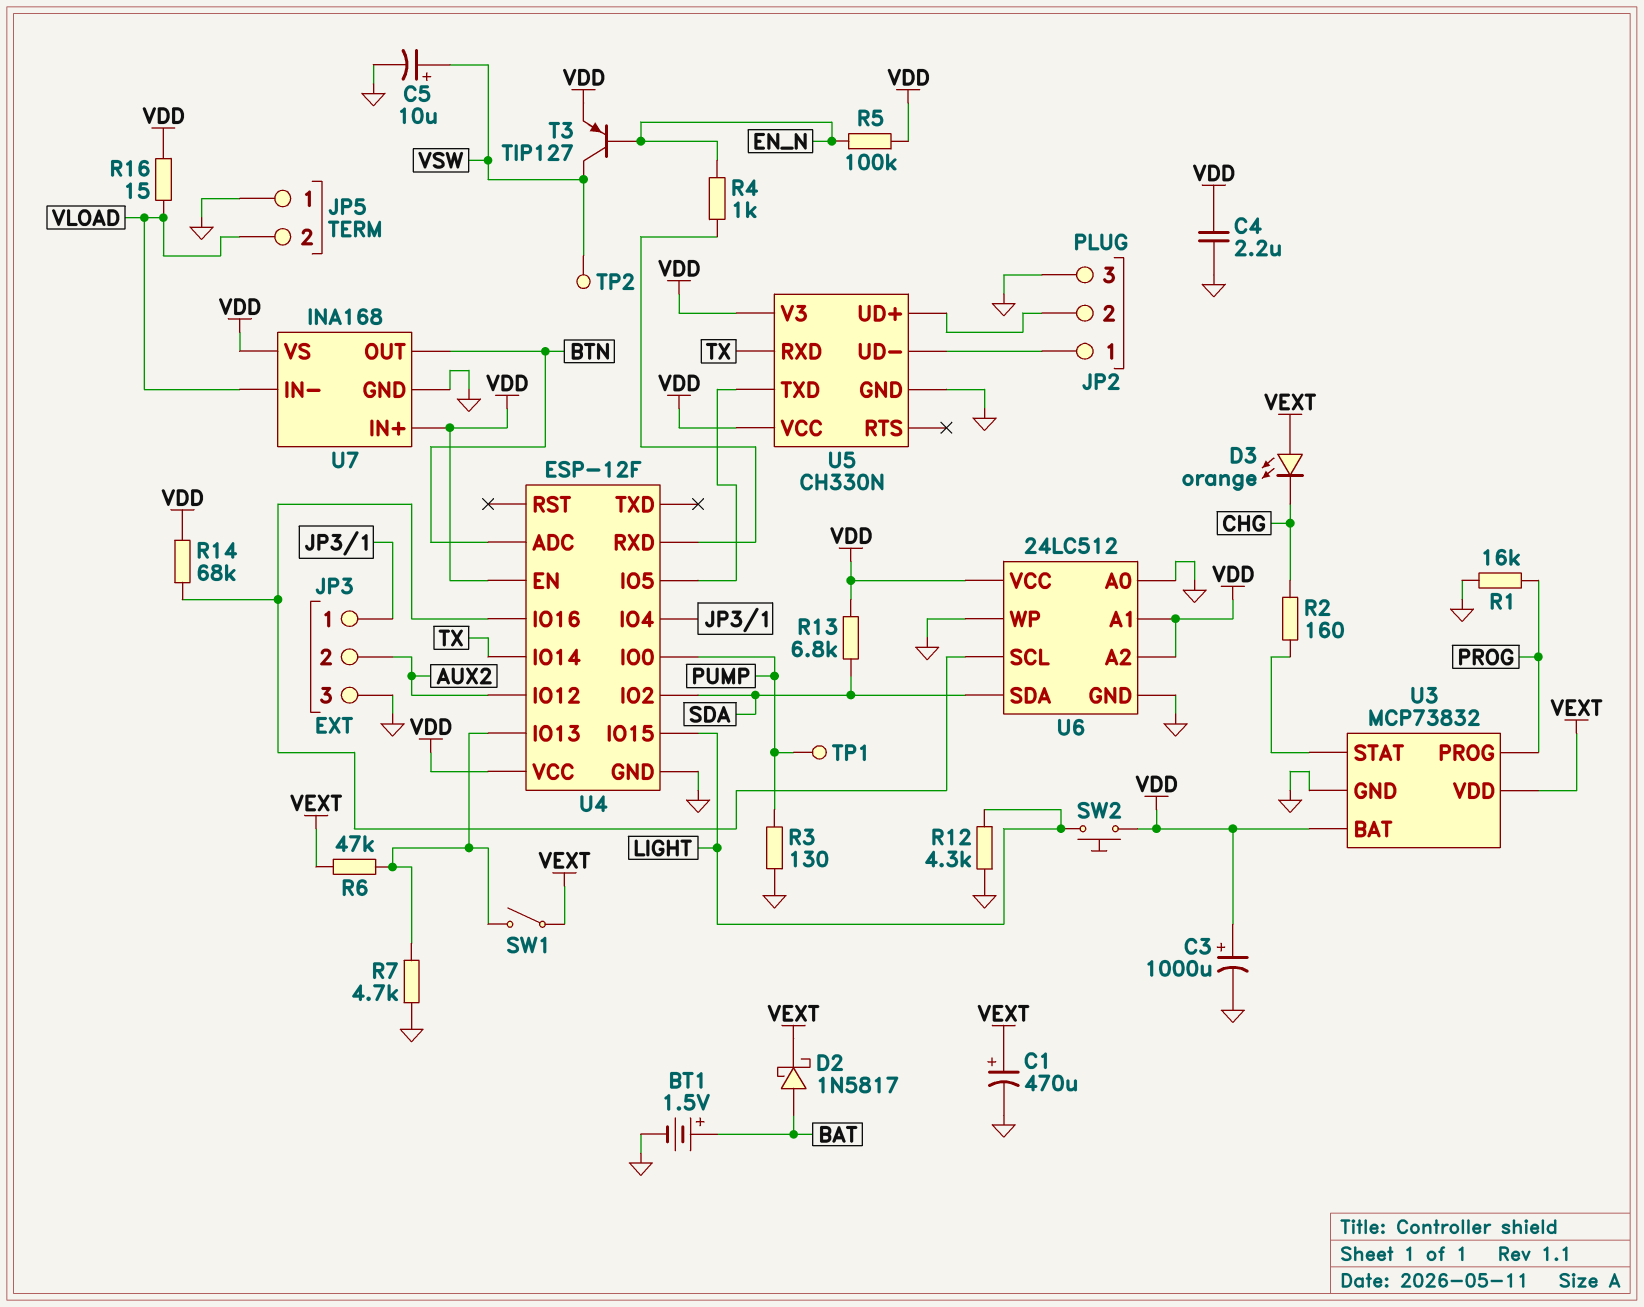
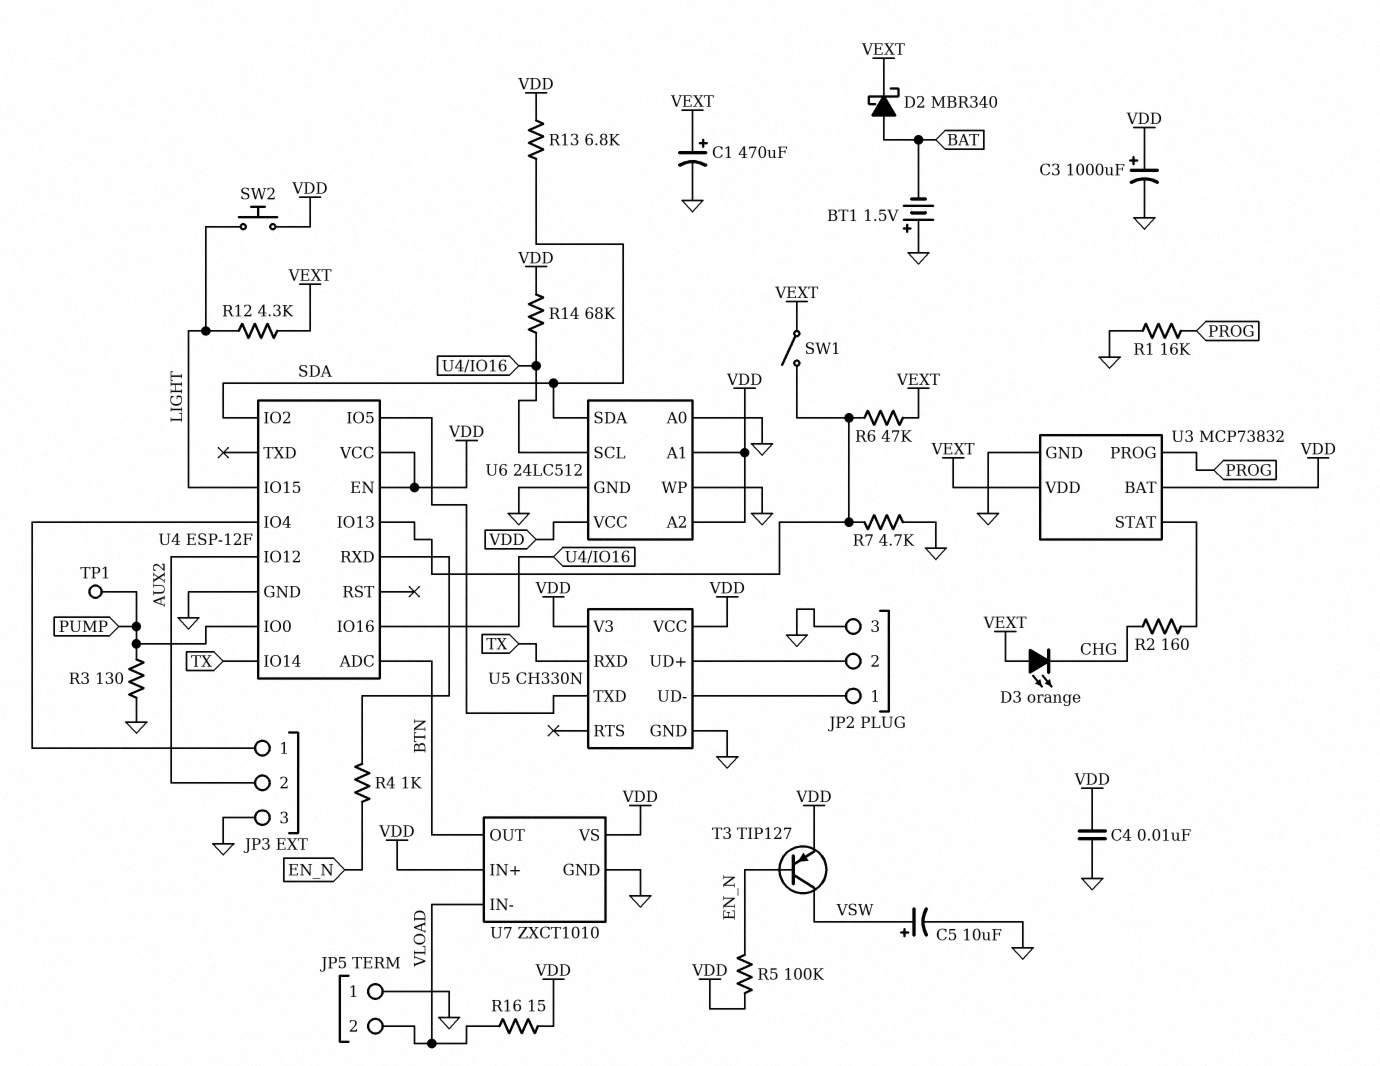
BT1: 1.5V (plus BAT, minus GND) -> 1.5V (plus GND, minus BAT)
C4: 2.2uF (GND, VDD) -> 10nF (GND, VDD)
D2: schottky 1N5817 (A BAT, K VEXT) -> schottky MBR340 (A BAT, K VEXT)
R12: 4.3k (GND, LIGHT) -> 4.3k (LIGHT, VEXT)
TP2: test point (VSW) -> none
U7: INA168 -> ZXCT1010

